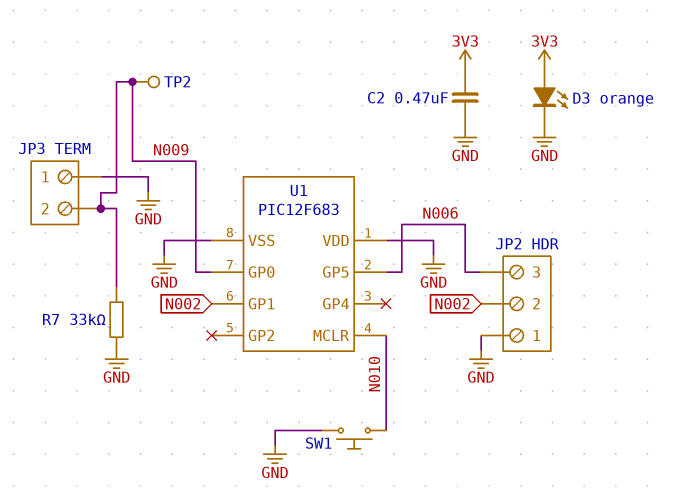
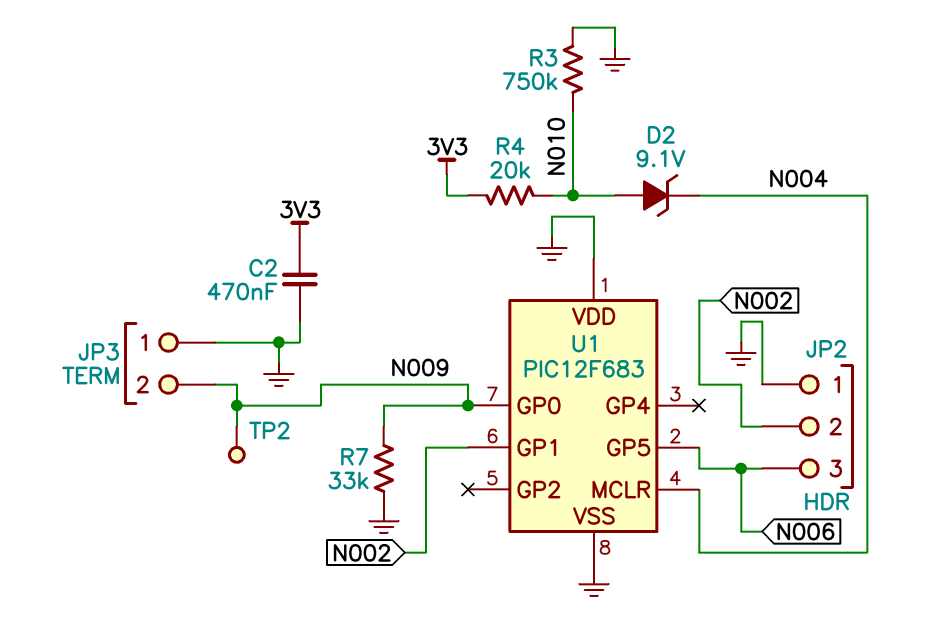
D2: none -> zener 9.1V (A N010, K N004)
D3: LED orange (A 3V3, K GND) -> none
R3: none -> 750k (GND, N010)
R4: none -> 20k (3V3, N010)
SW1: button (GND, N010) -> none
U1 pin MCLR: N010 -> N004

